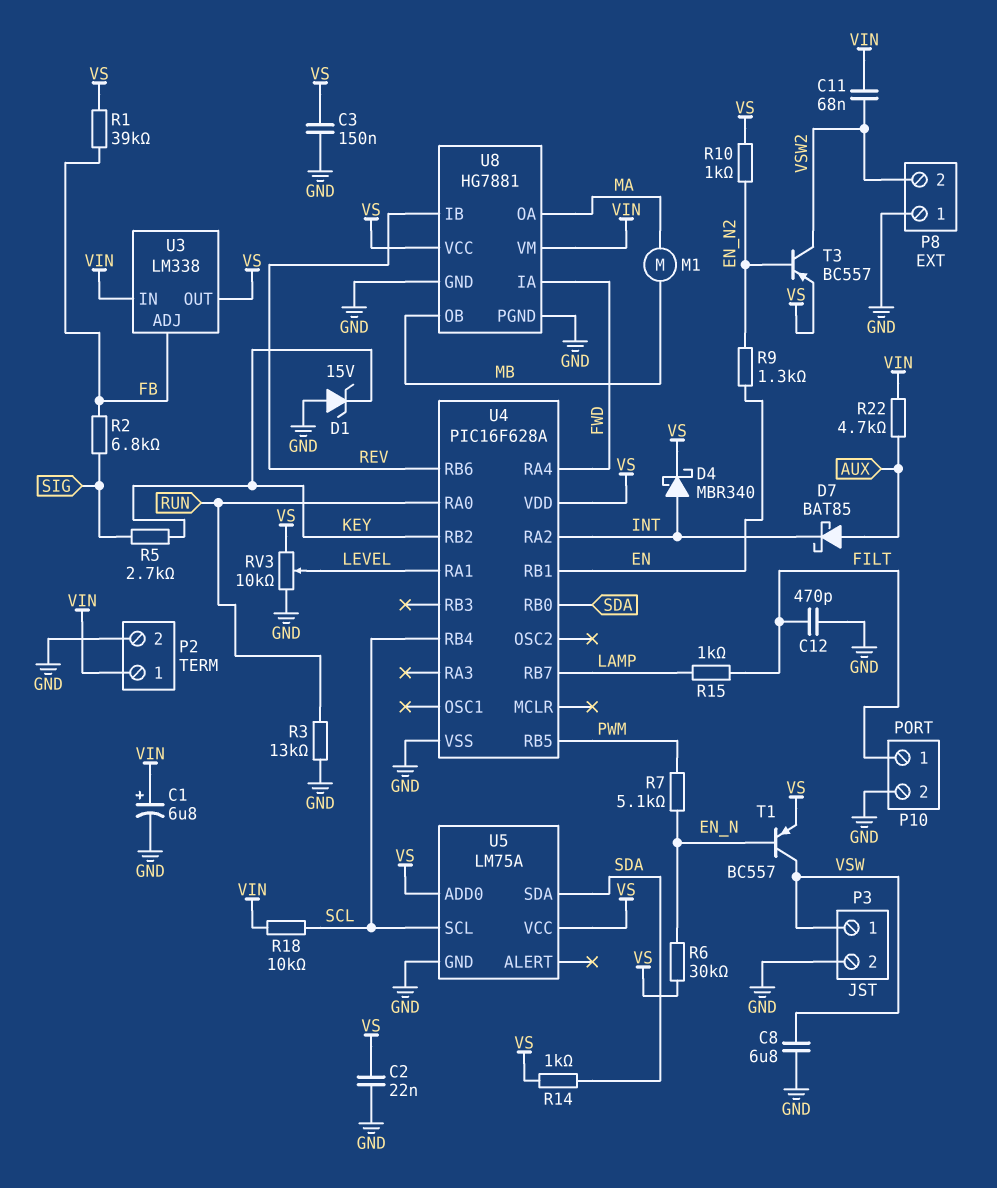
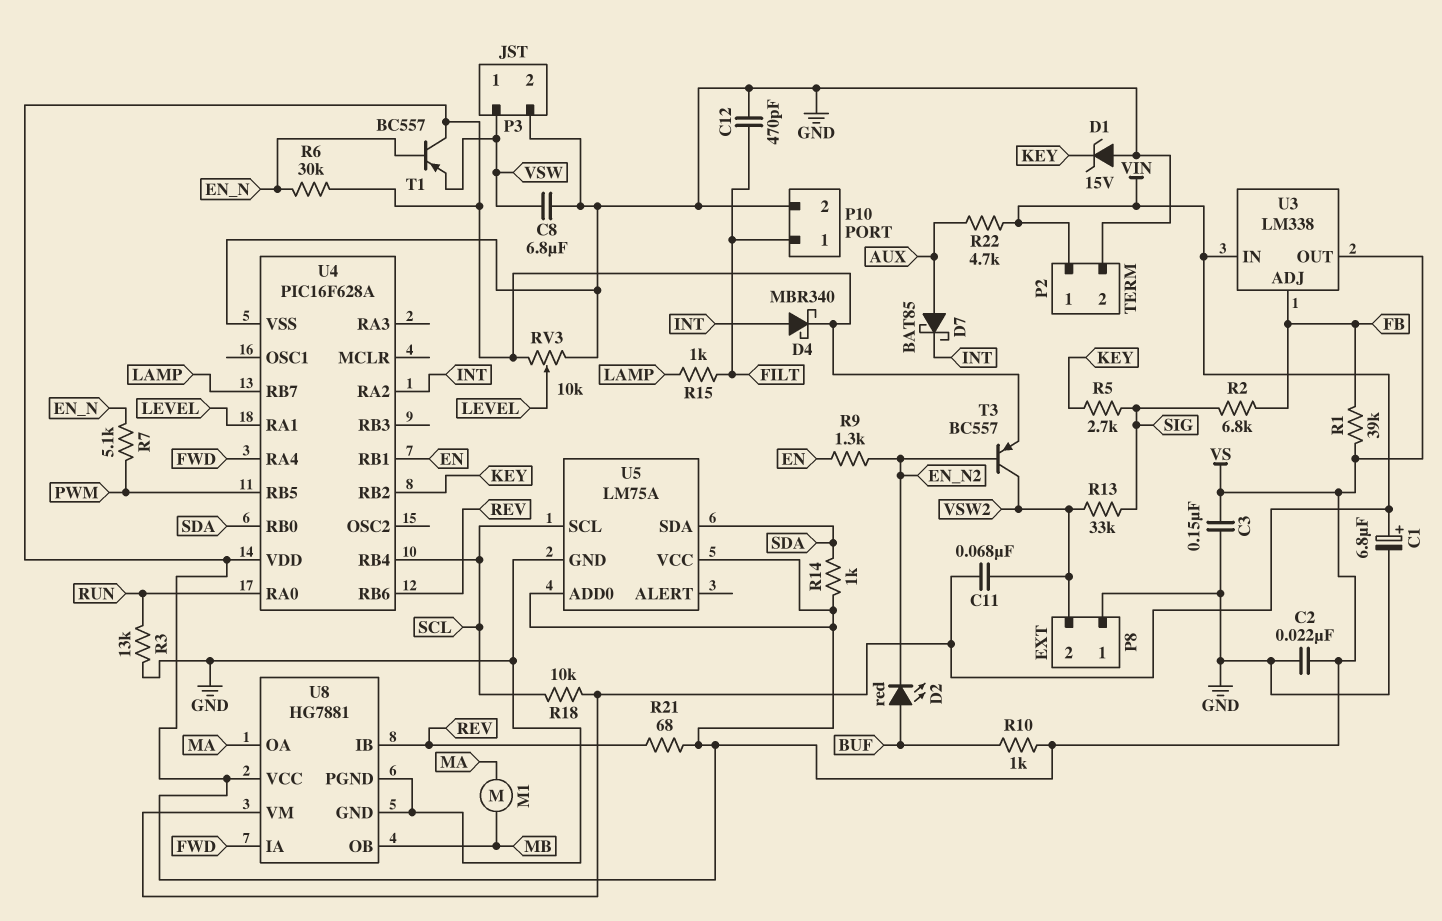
D2: none -> LED red (A BUF, K EN_N2)
R10: 1k (EN_N2, VS) -> 1k (BUF, VS)
R13: none -> 33k (SIG, VSW2)
R21: none -> 68 (REV, VS)
T1: PNP BC557 (B EN_N, C VSW, E VS) -> PNP BC557 (B EN_N, C VS, E VSW)

